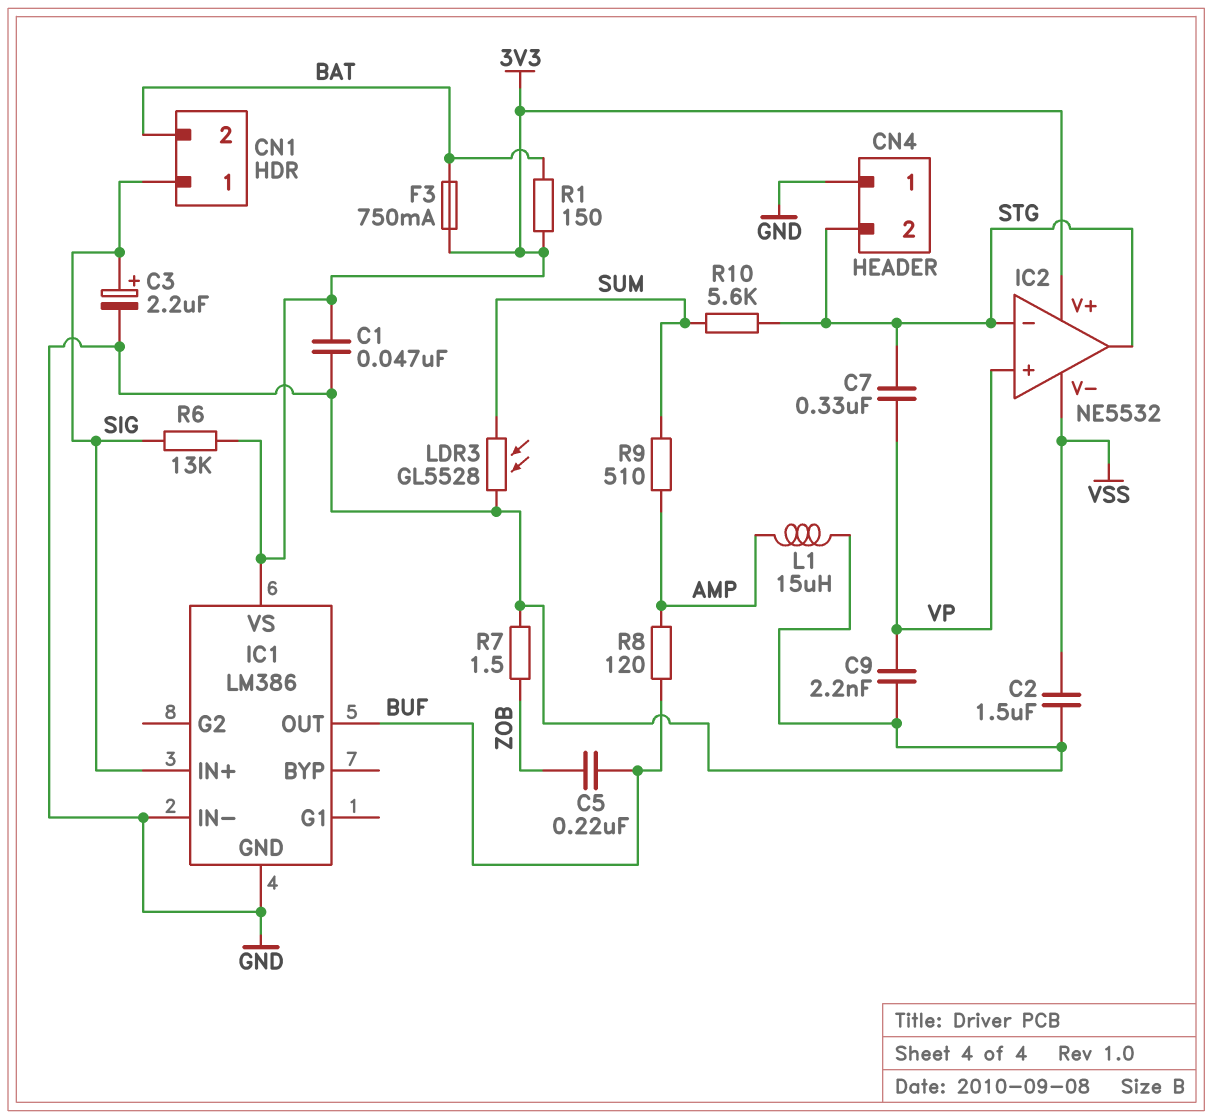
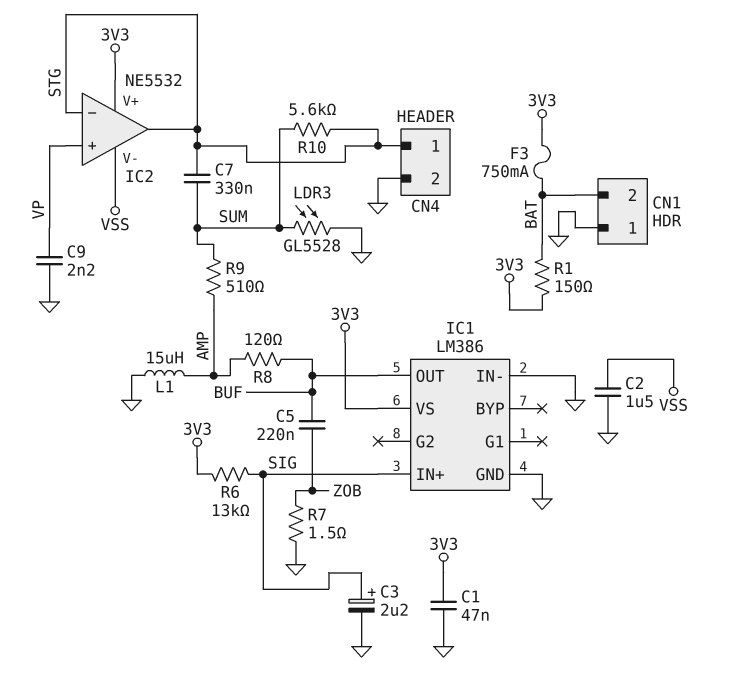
C7: 330nF (STG, VP) -> 330nF (STG, SUM)
CN1 pin 1: SIG -> GND
CN4 pin 1: GND -> STG
CN4 pin 2: STG -> GND

